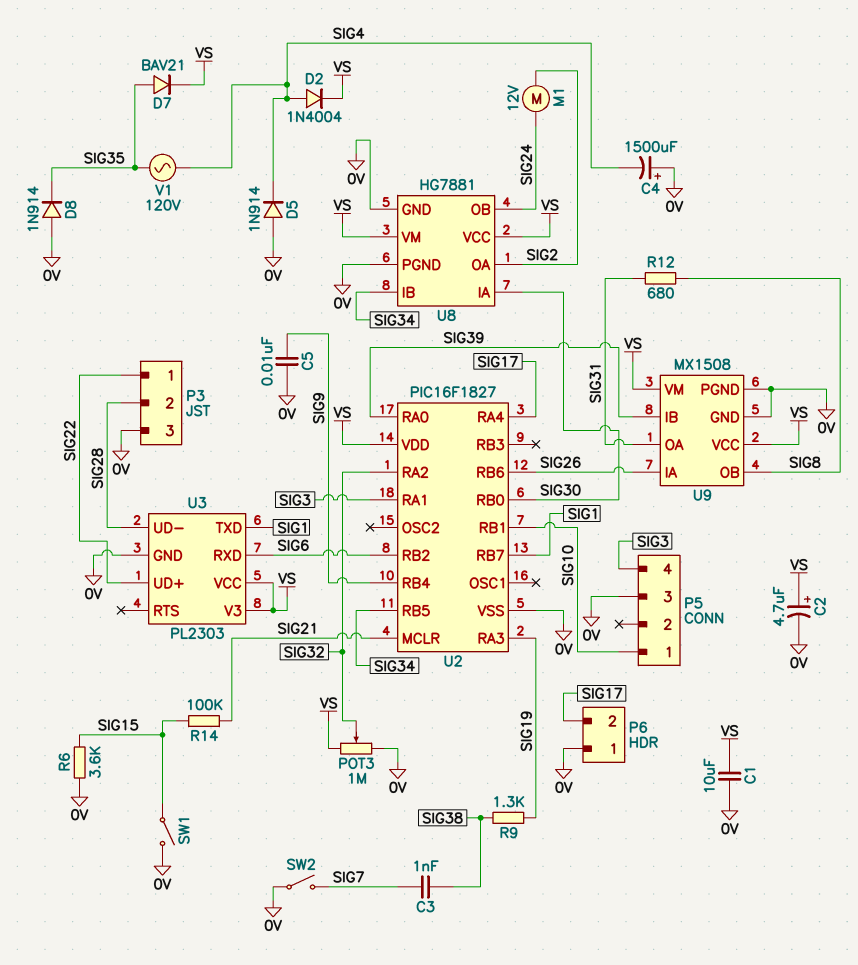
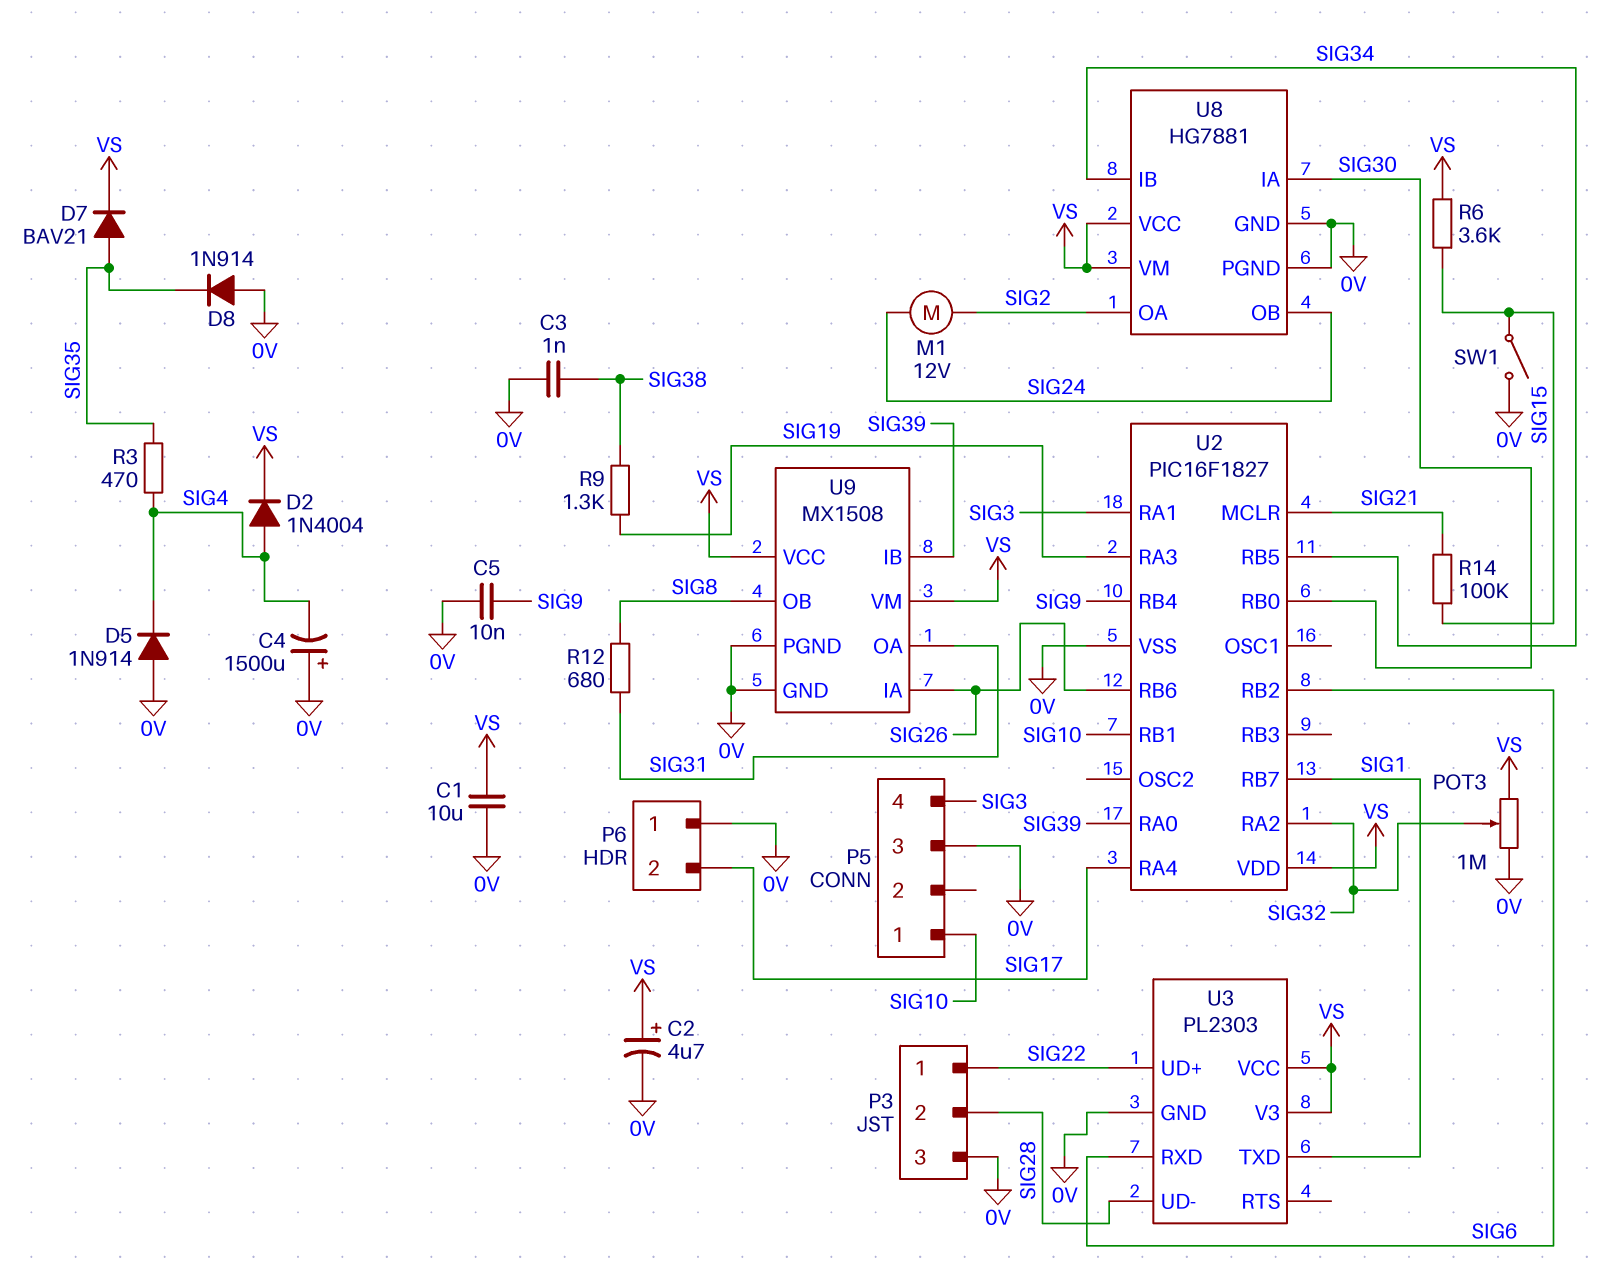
C3: 1nF (SIG7, SIG38) -> 1nF (0V, SIG38)
R3: none -> 470 (SIG4, SIG35)
R6: 3.6k (0V, SIG15) -> 3.6k (SIG15, VS)
SW2: switch (0V, SIG7) -> none
V1: AC 120V (SIG4, SIG35) -> none

